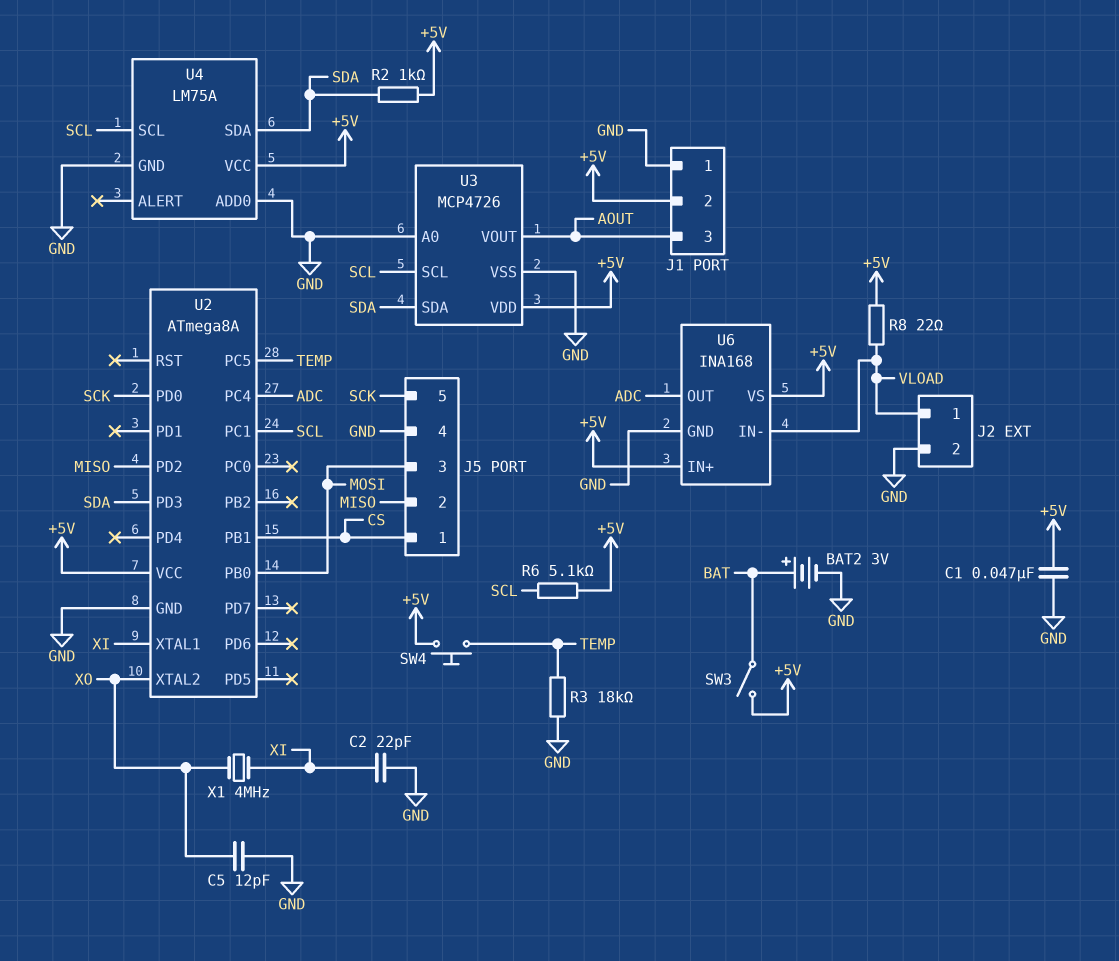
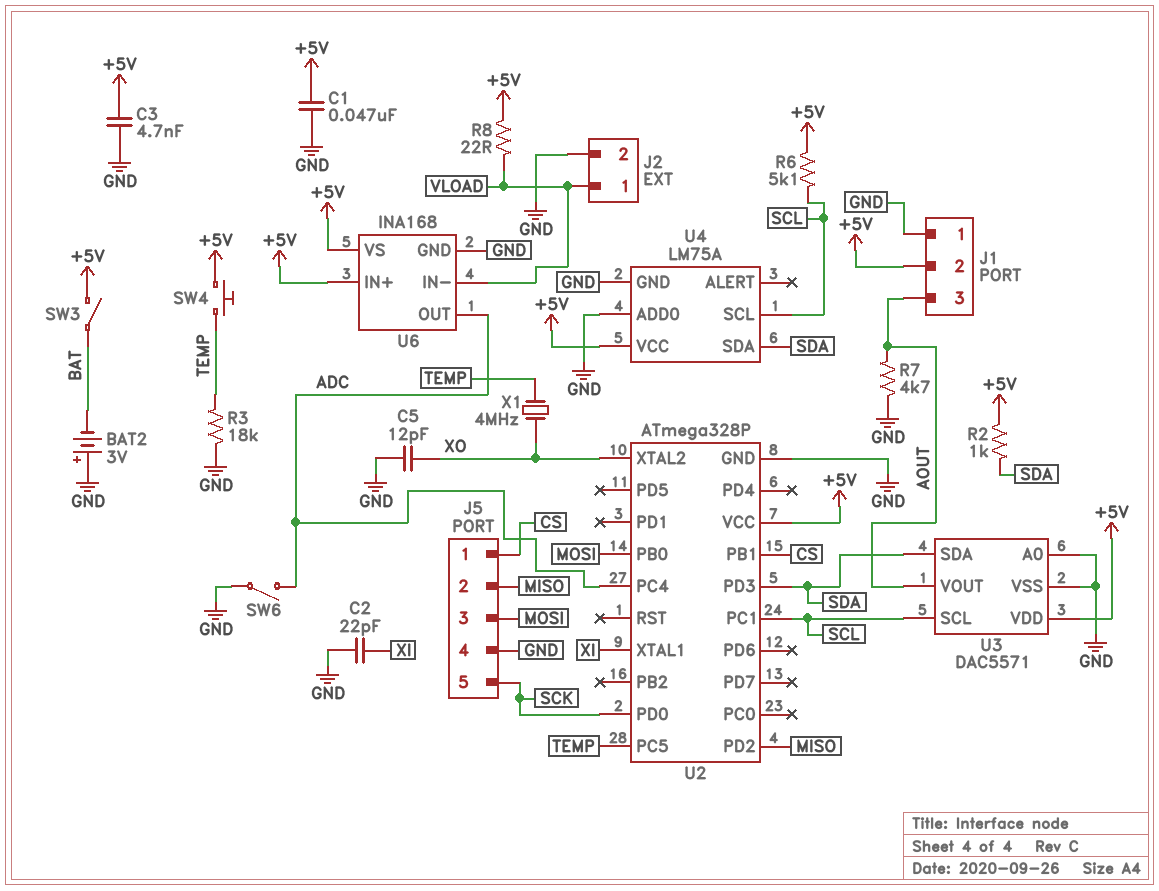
BAT2: 3V (plus BAT, minus GND) -> 3V (plus GND, minus BAT)
C3: none -> 4.7nF (+5V, GND)
R7: none -> 4.7k (AOUT, GND)
SW6: none -> switch (ADC, GND)
U2: ATmega8A -> ATmega328P
U3: MCP4726 -> DAC5571
X1: 4MHz (XI, XO) -> 4MHz (TEMP, XO)

